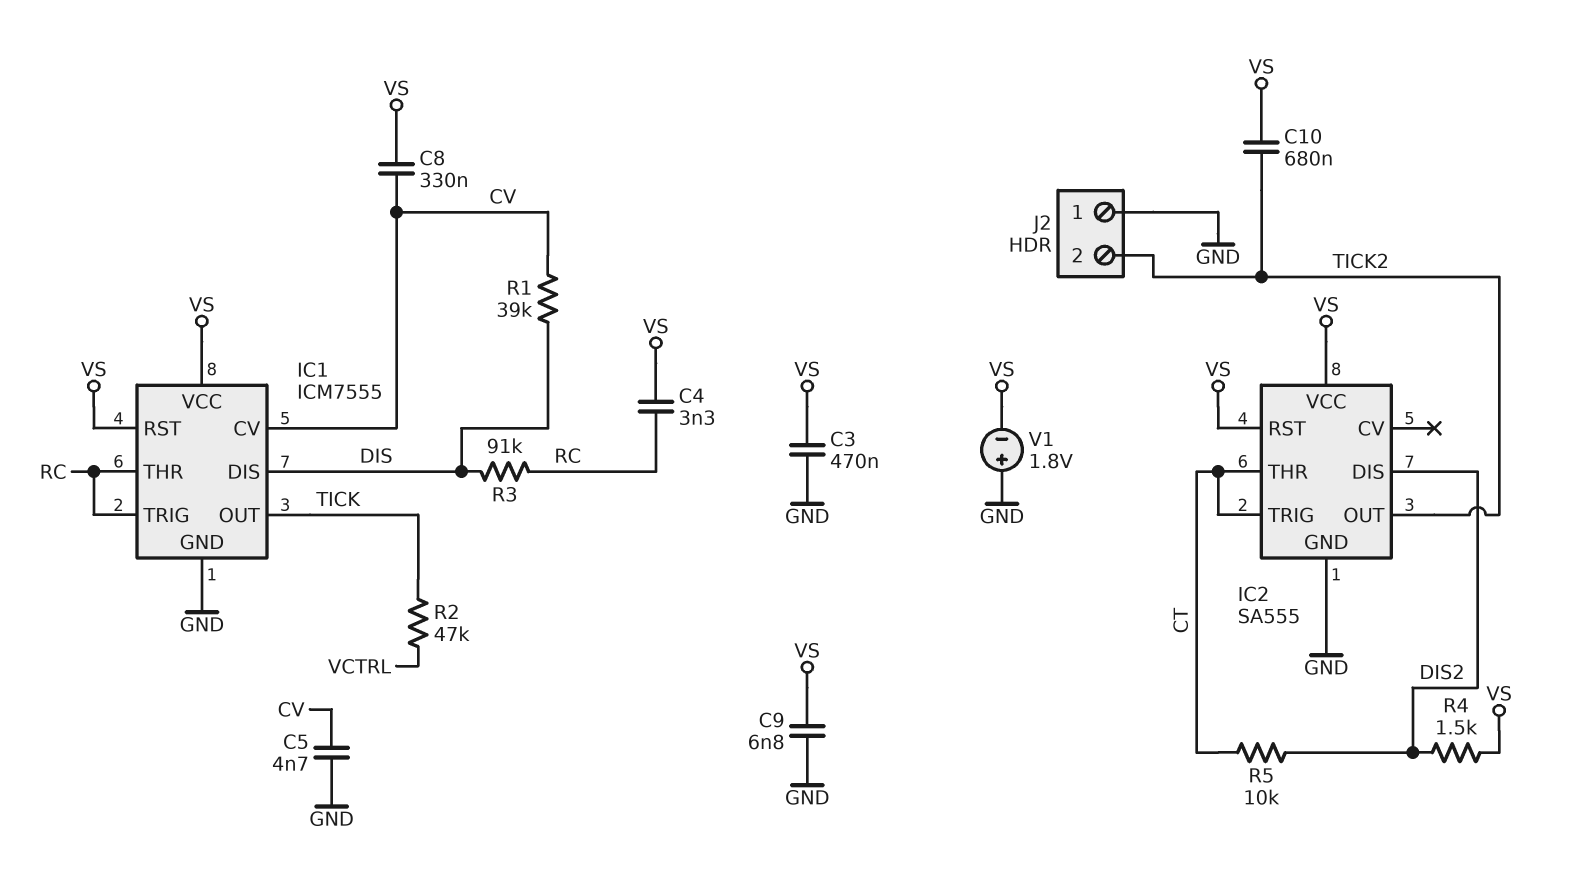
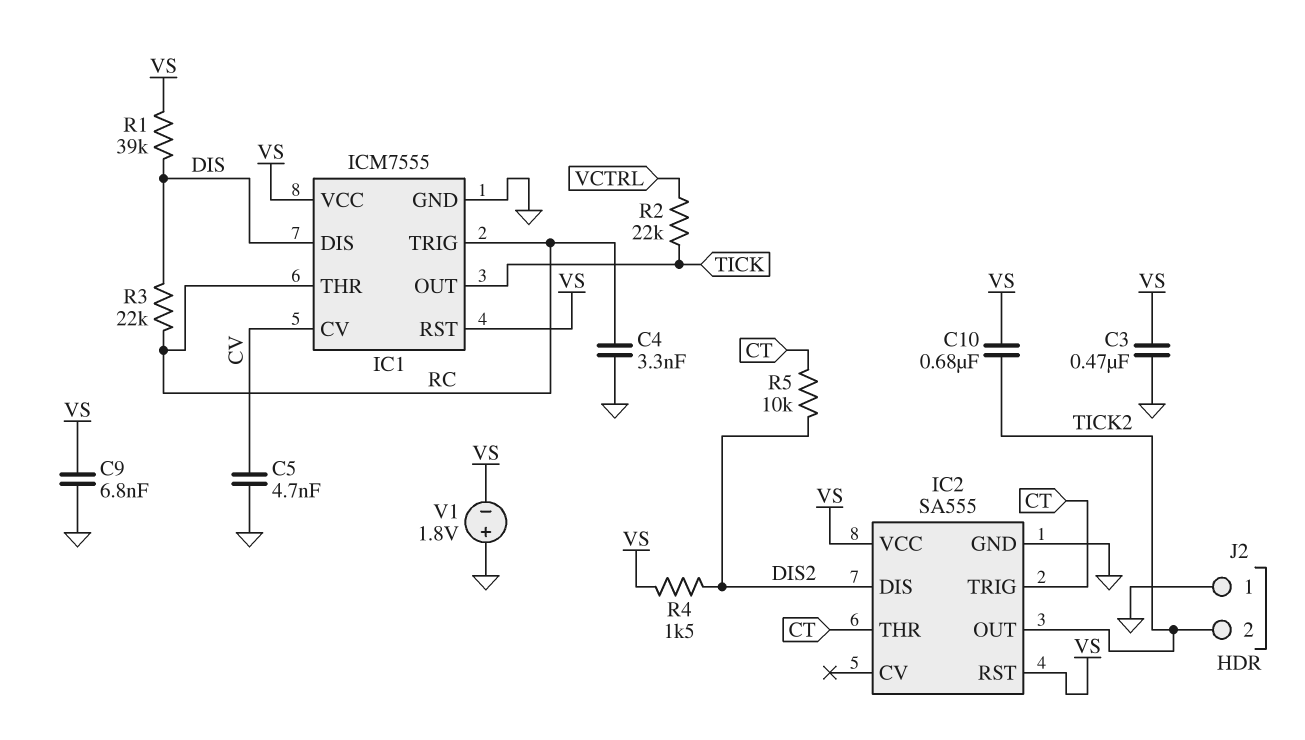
C4: 3.3nF (RC, VS) -> 3.3nF (GND, RC)
C8: 330nF (CV, VS) -> none
R1: 39k (CV, DIS) -> 39k (DIS, VS)
R2: 47k (TICK, VCTRL) -> 22k (TICK, VCTRL)
R3: 91k (DIS, RC) -> 22k (DIS, RC)

